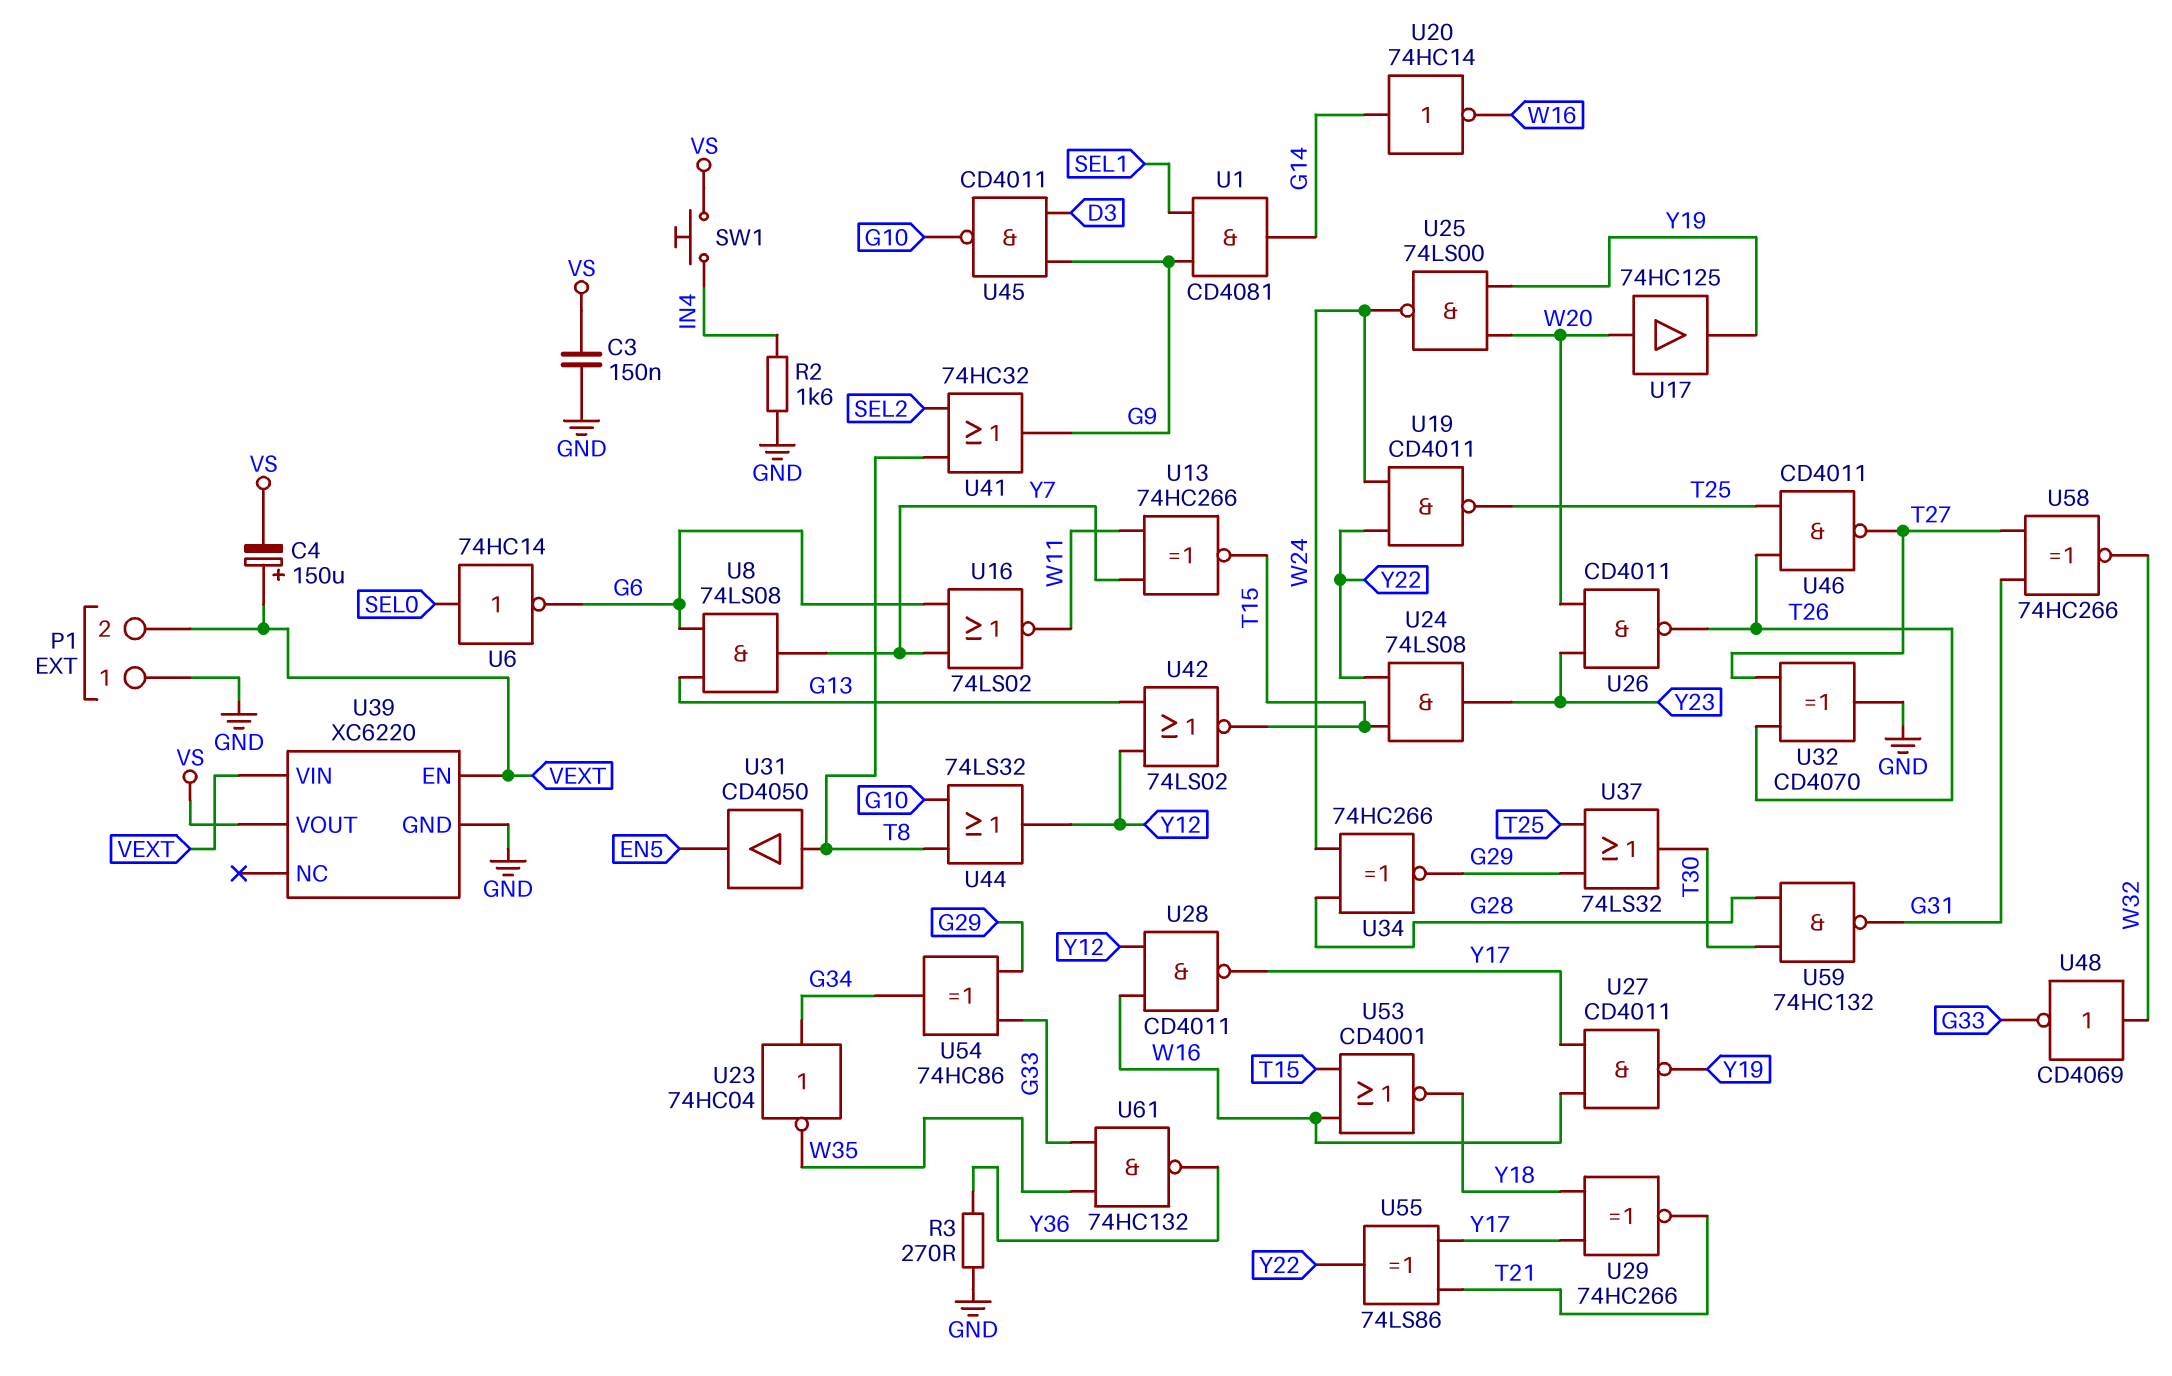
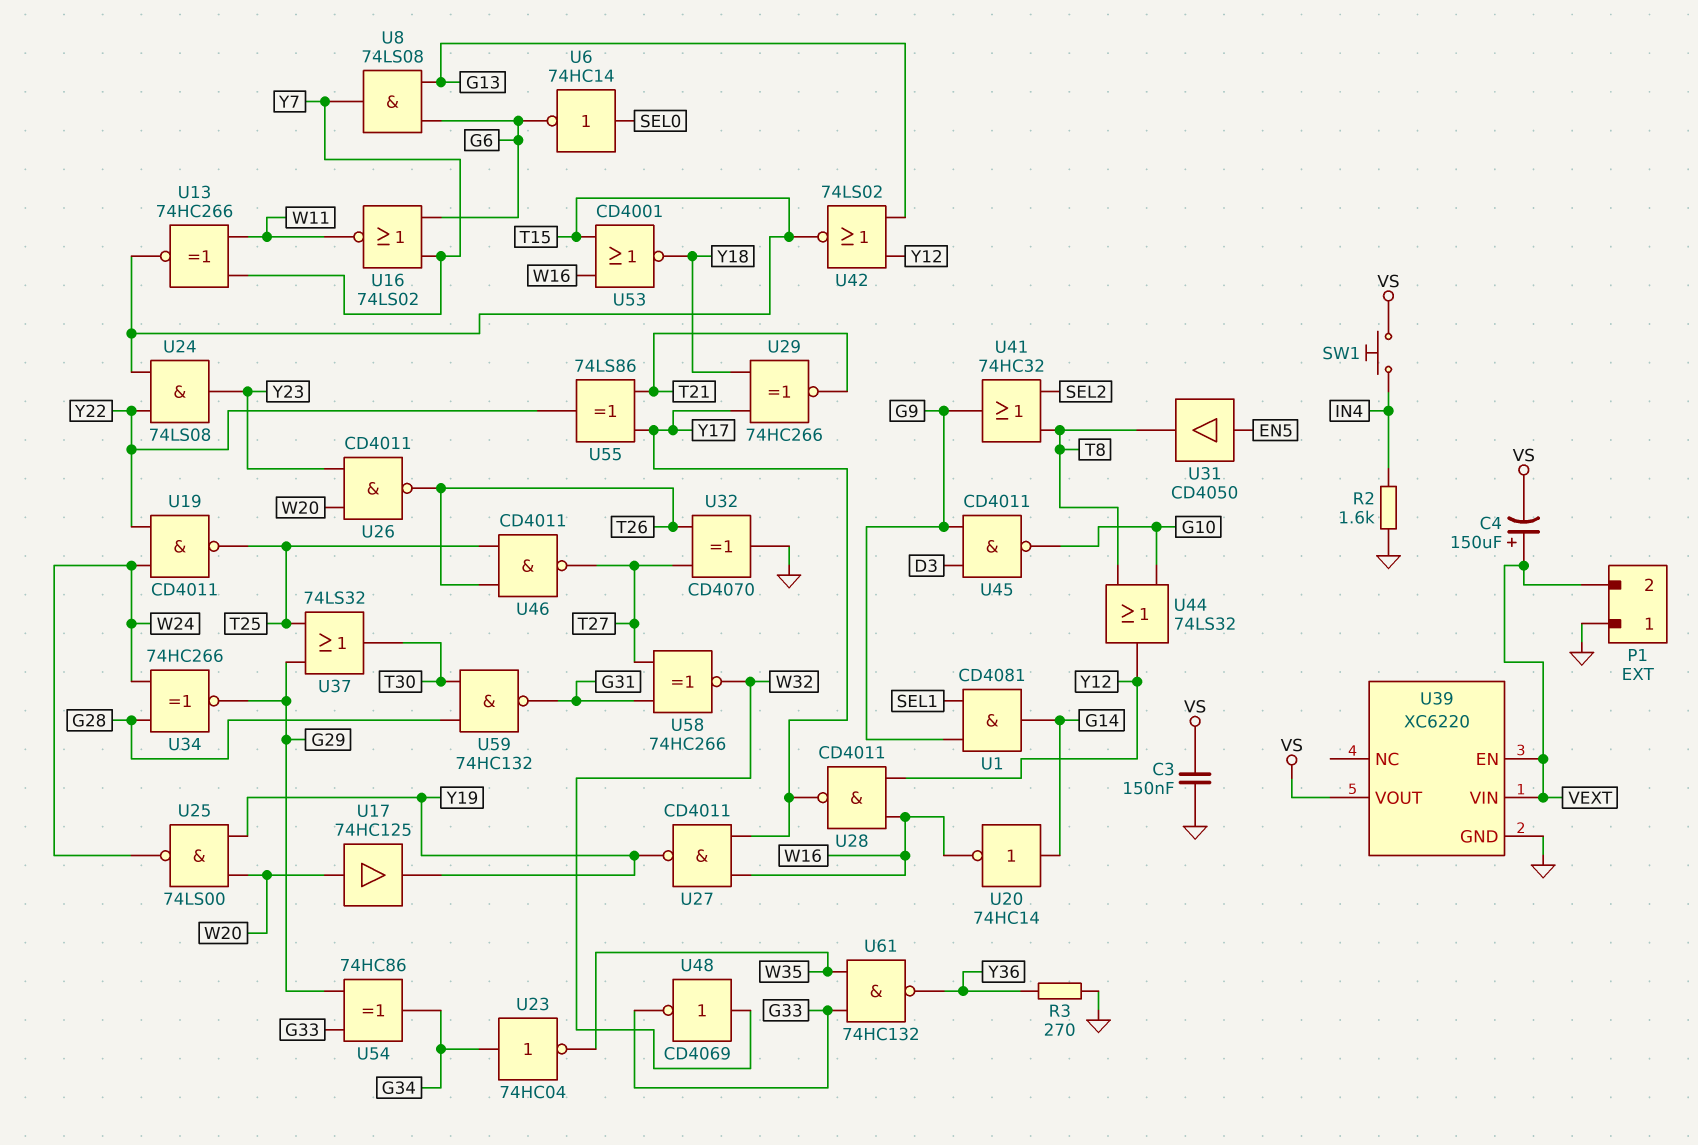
U31: buffer CD4050 (in T8, out EN5) -> buffer CD4050 (in EN5, out T8)

